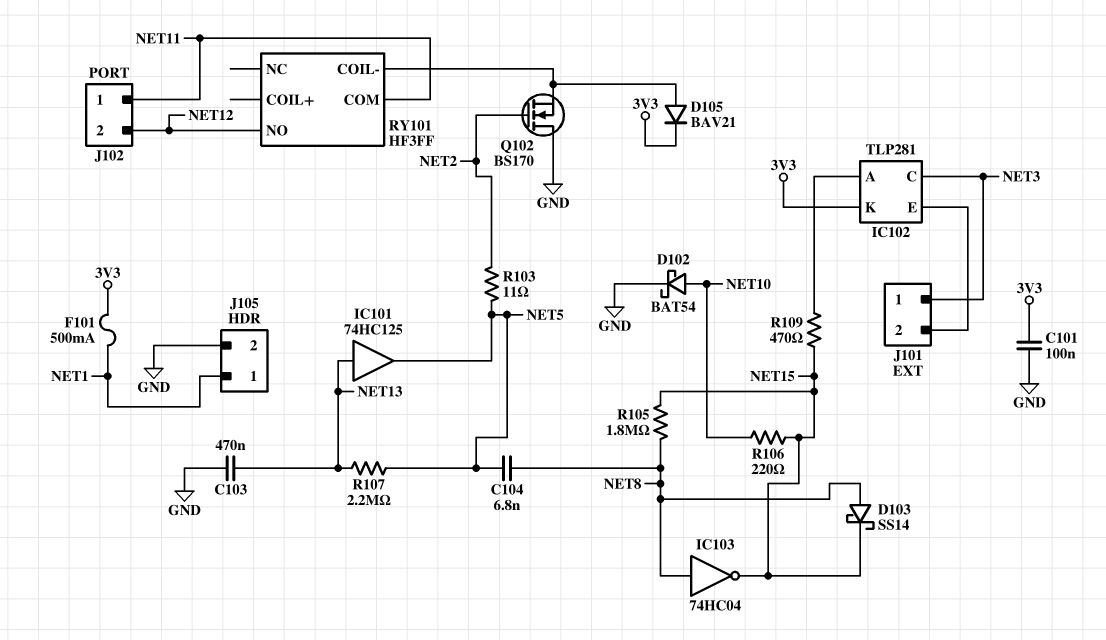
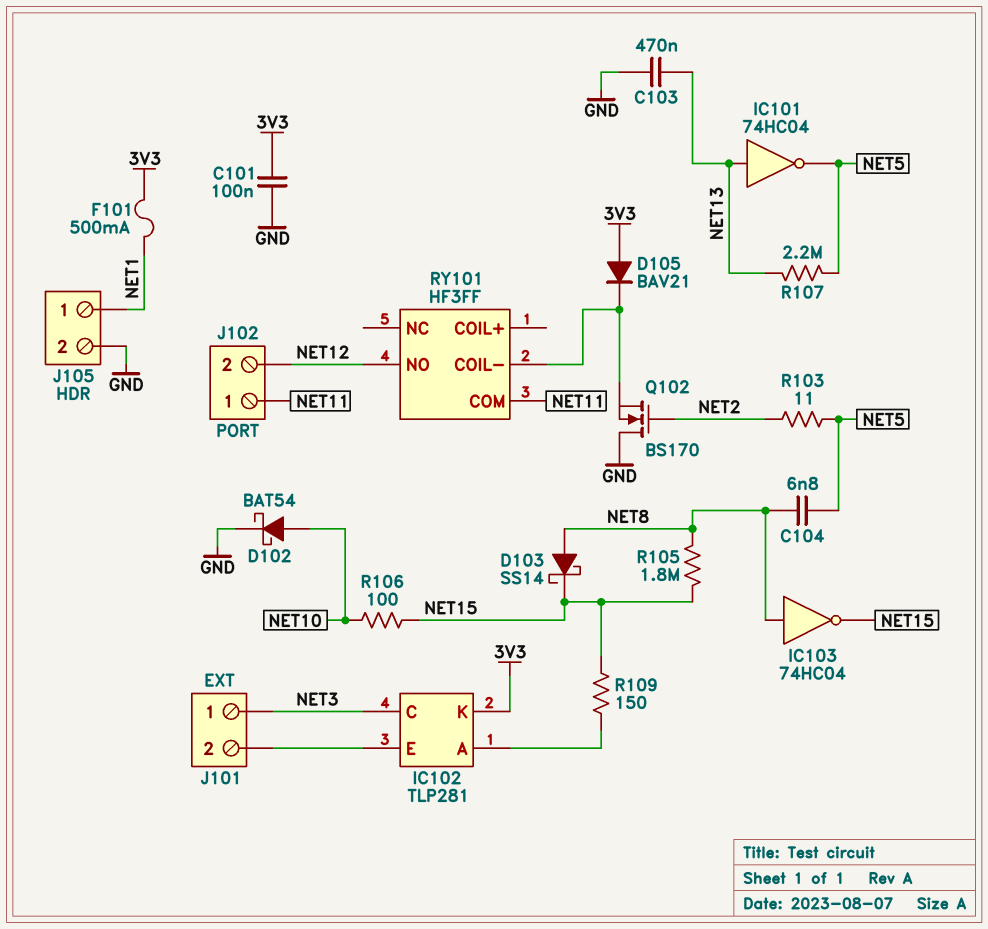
D105: diode BAV21 (A RY101/COIL-, K 3V3) -> diode BAV21 (A 3V3, K RY101/COIL-)
IC101: buffer 74HC125 (in NET13, out NET5) -> NOT 74HC04 (in NET13, out NET5)
R106: 220 (NET10, NET15) -> 100 (NET10, NET15)
R109: 470 (IC102/A, NET15) -> 150 (IC102/A, NET15)

